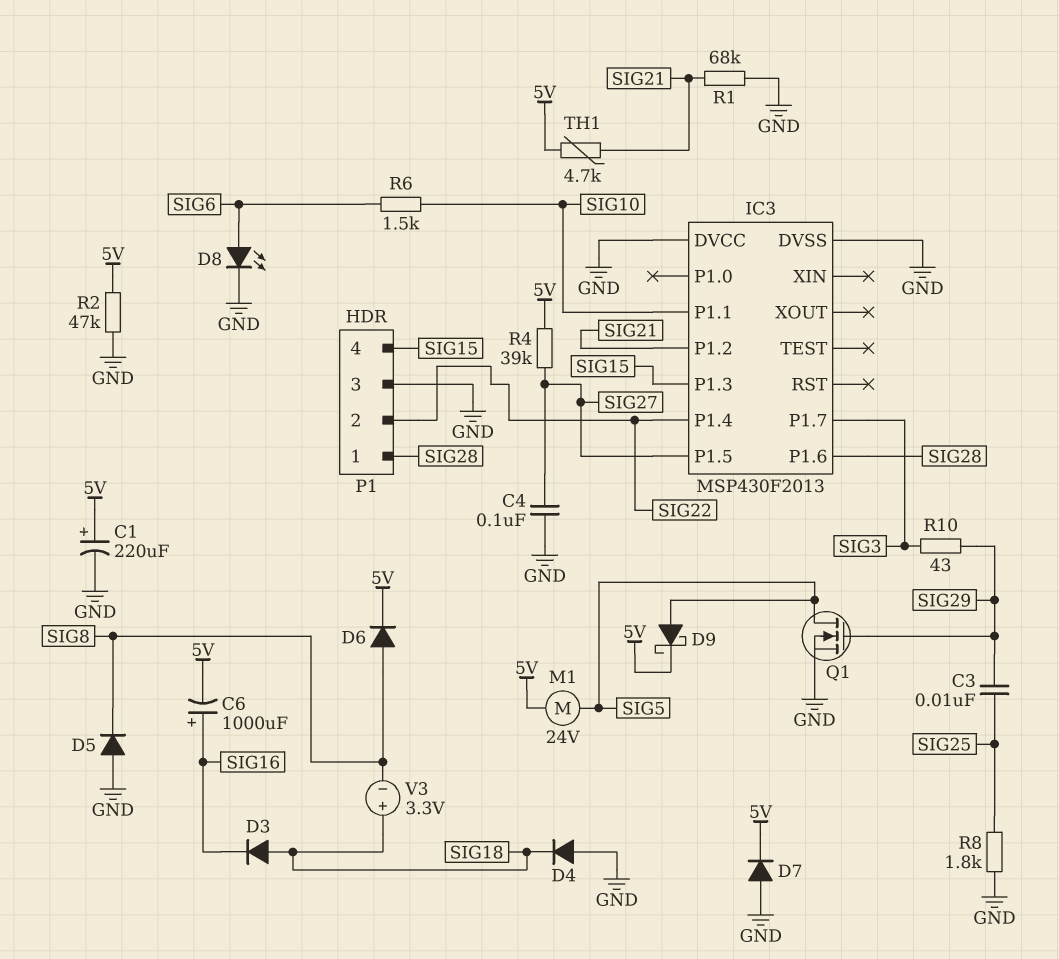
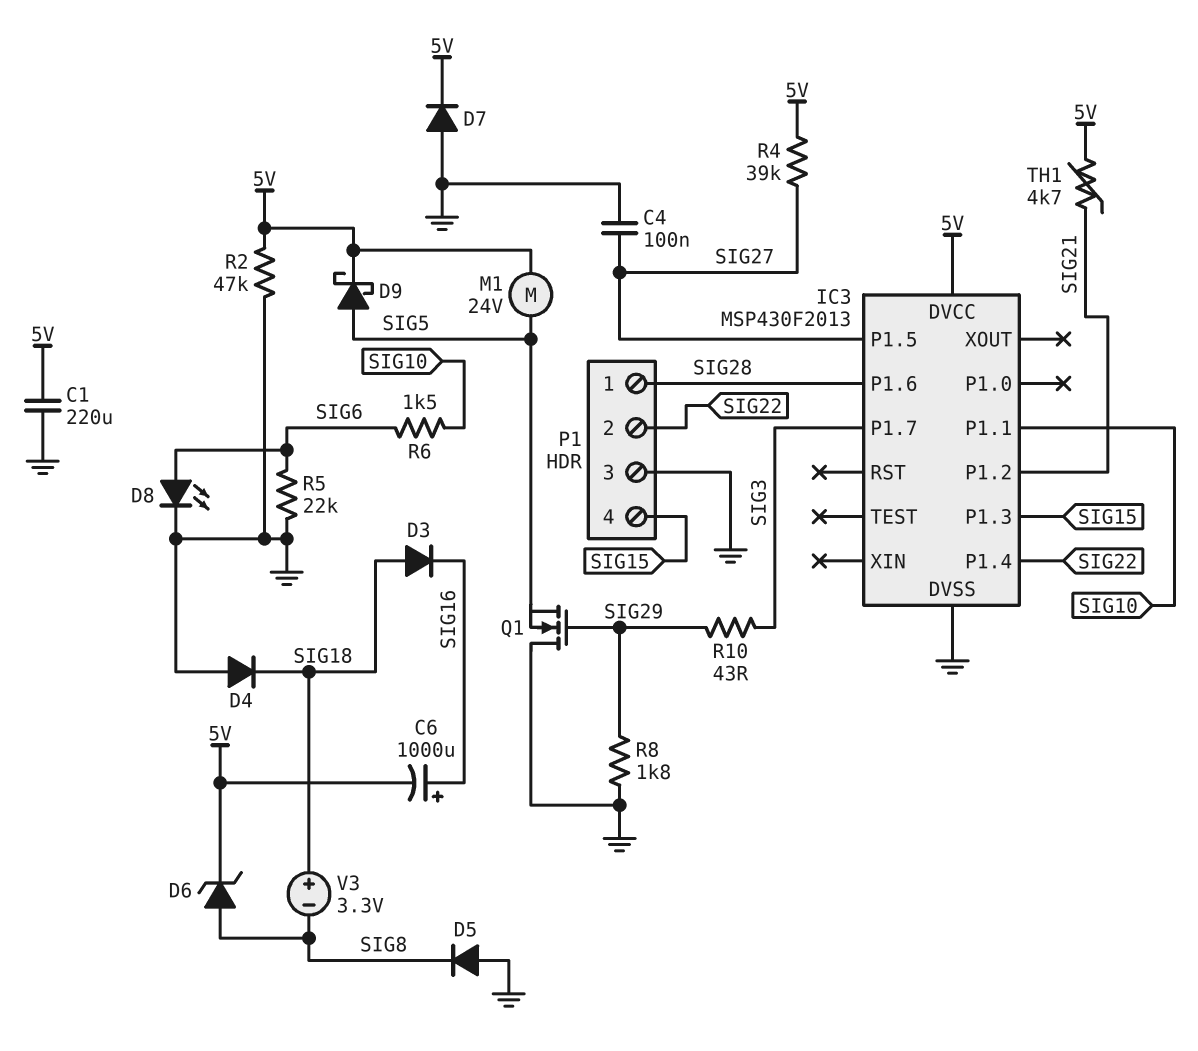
C1: 220uF (plus 5V, minus GND) -> 220uF (5V, GND)
C3: 10nF (SIG25, SIG29) -> none
D6: diode (A SIG8, K 5V) -> zener (A SIG8, K 5V)
IC3 pin DVCC: GND -> 5V
Q1: NMOS (G SIG29, D SIG5, S GND) -> NMOS (G SIG29, D GND, S SIG5)
R1: 68k (GND, SIG21) -> none
R5: none -> 22k (GND, SIG6)
R8: 1.8k (GND, SIG25) -> 1.8k (GND, SIG29)

